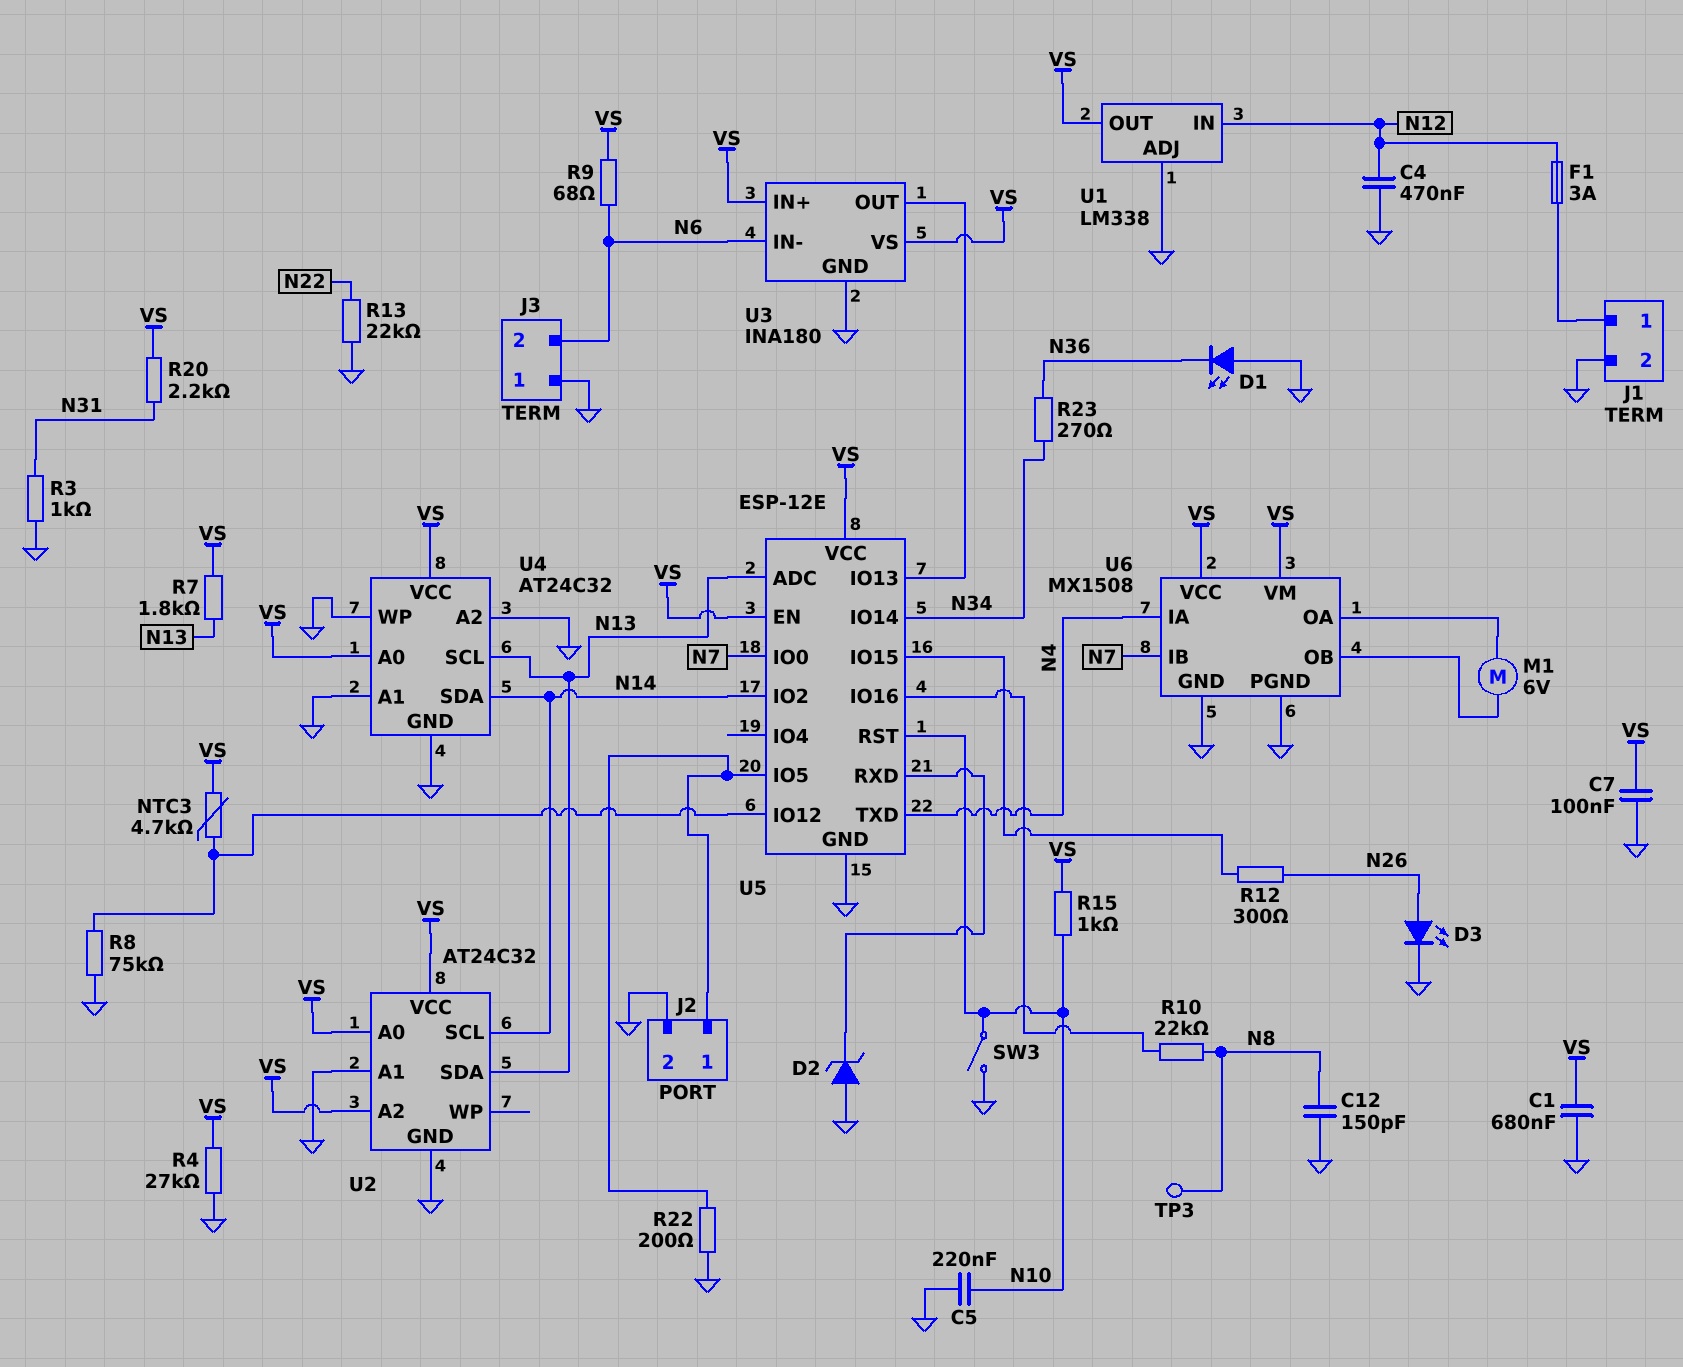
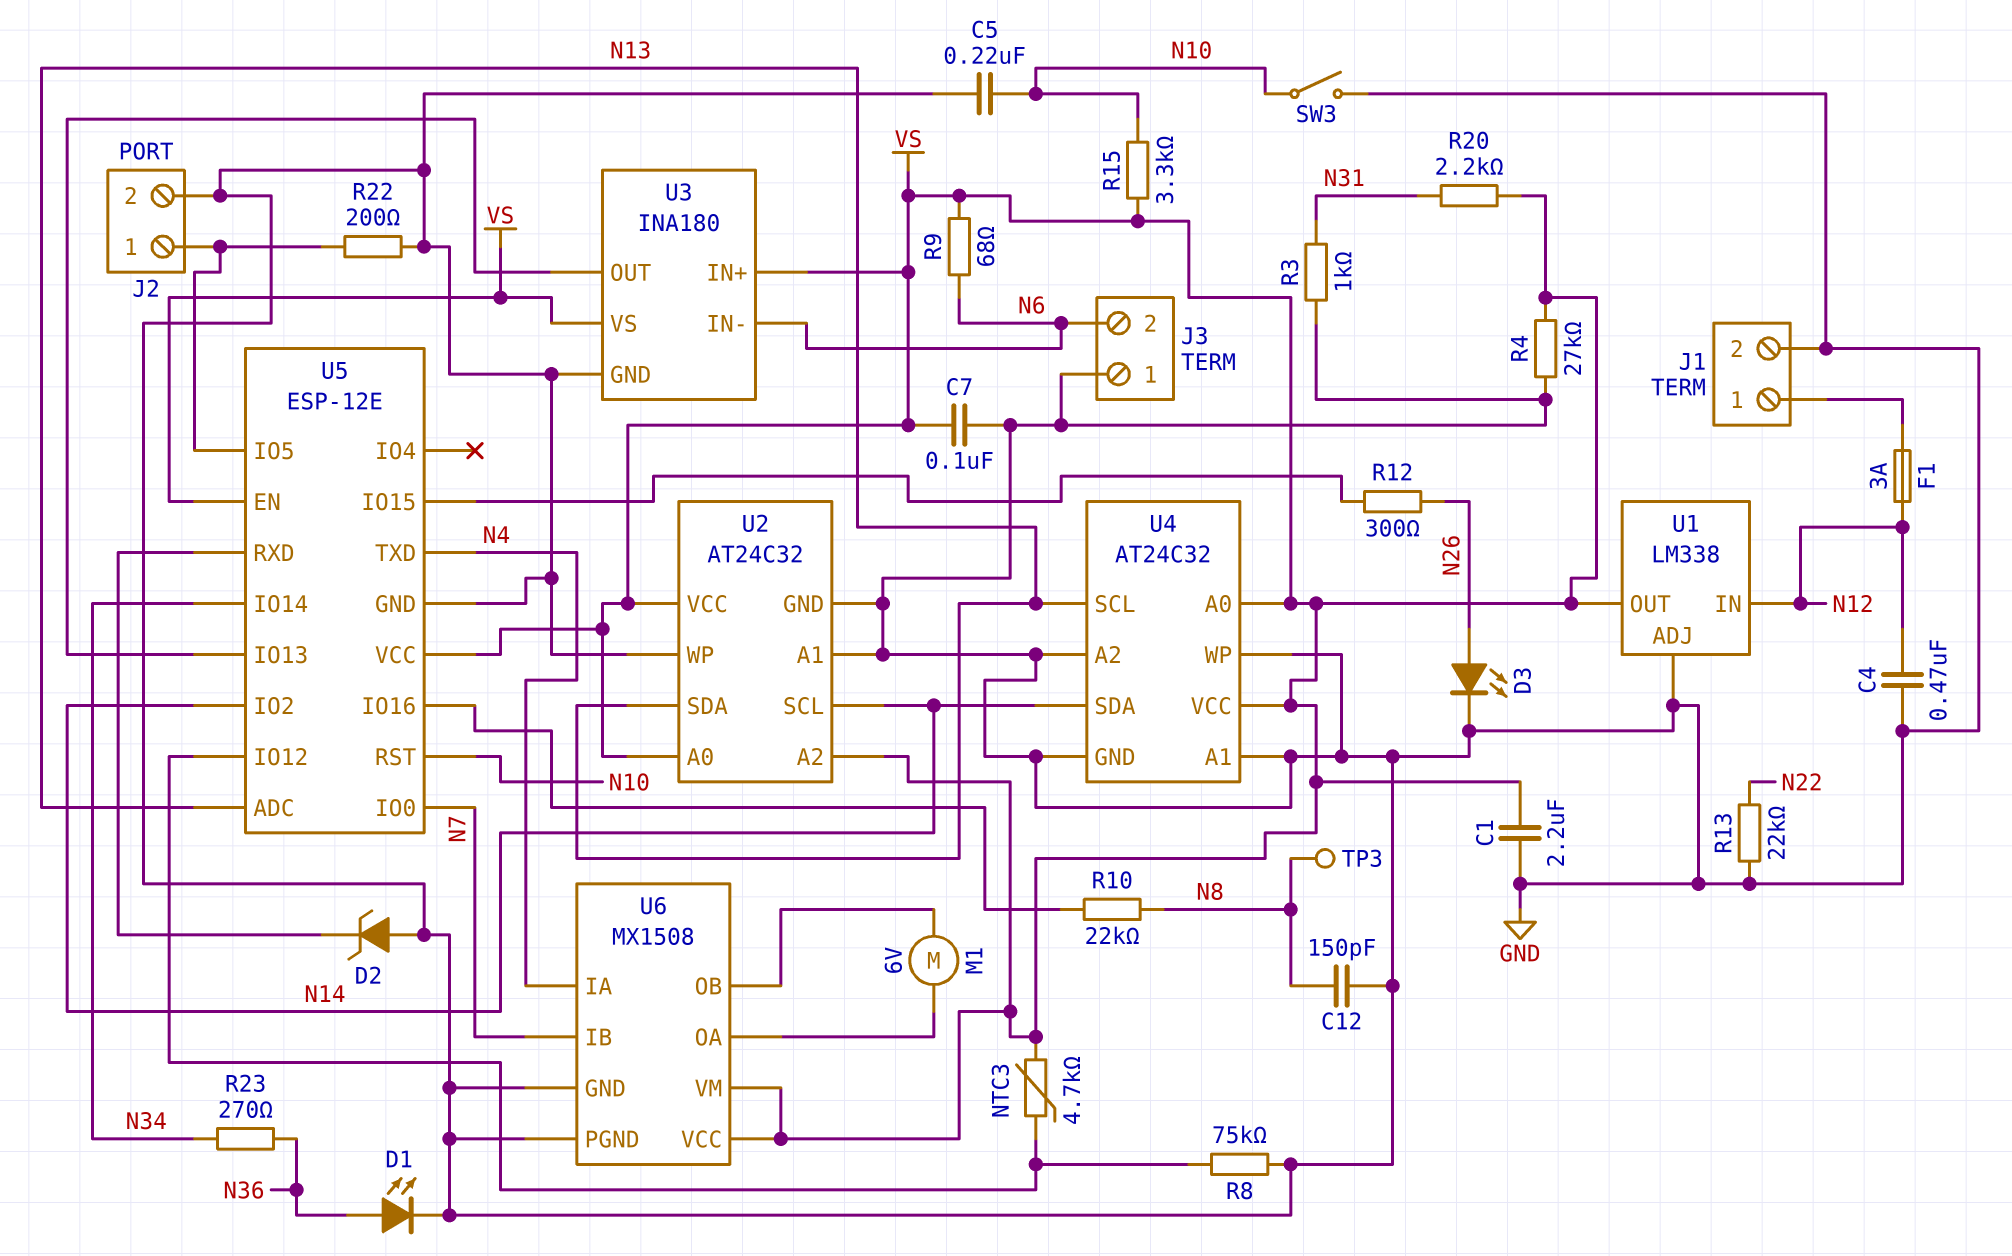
C1: 680nF (GND, VS) -> 2.2uF (GND, VS)
D1: LED (A GND, K N36) -> LED (A N36, K GND)
R7: 1.8k (N13, VS) -> none
R15: 1k (N10, VS) -> 3.3k (N10, VS)
U2 pin WP: none -> GND

